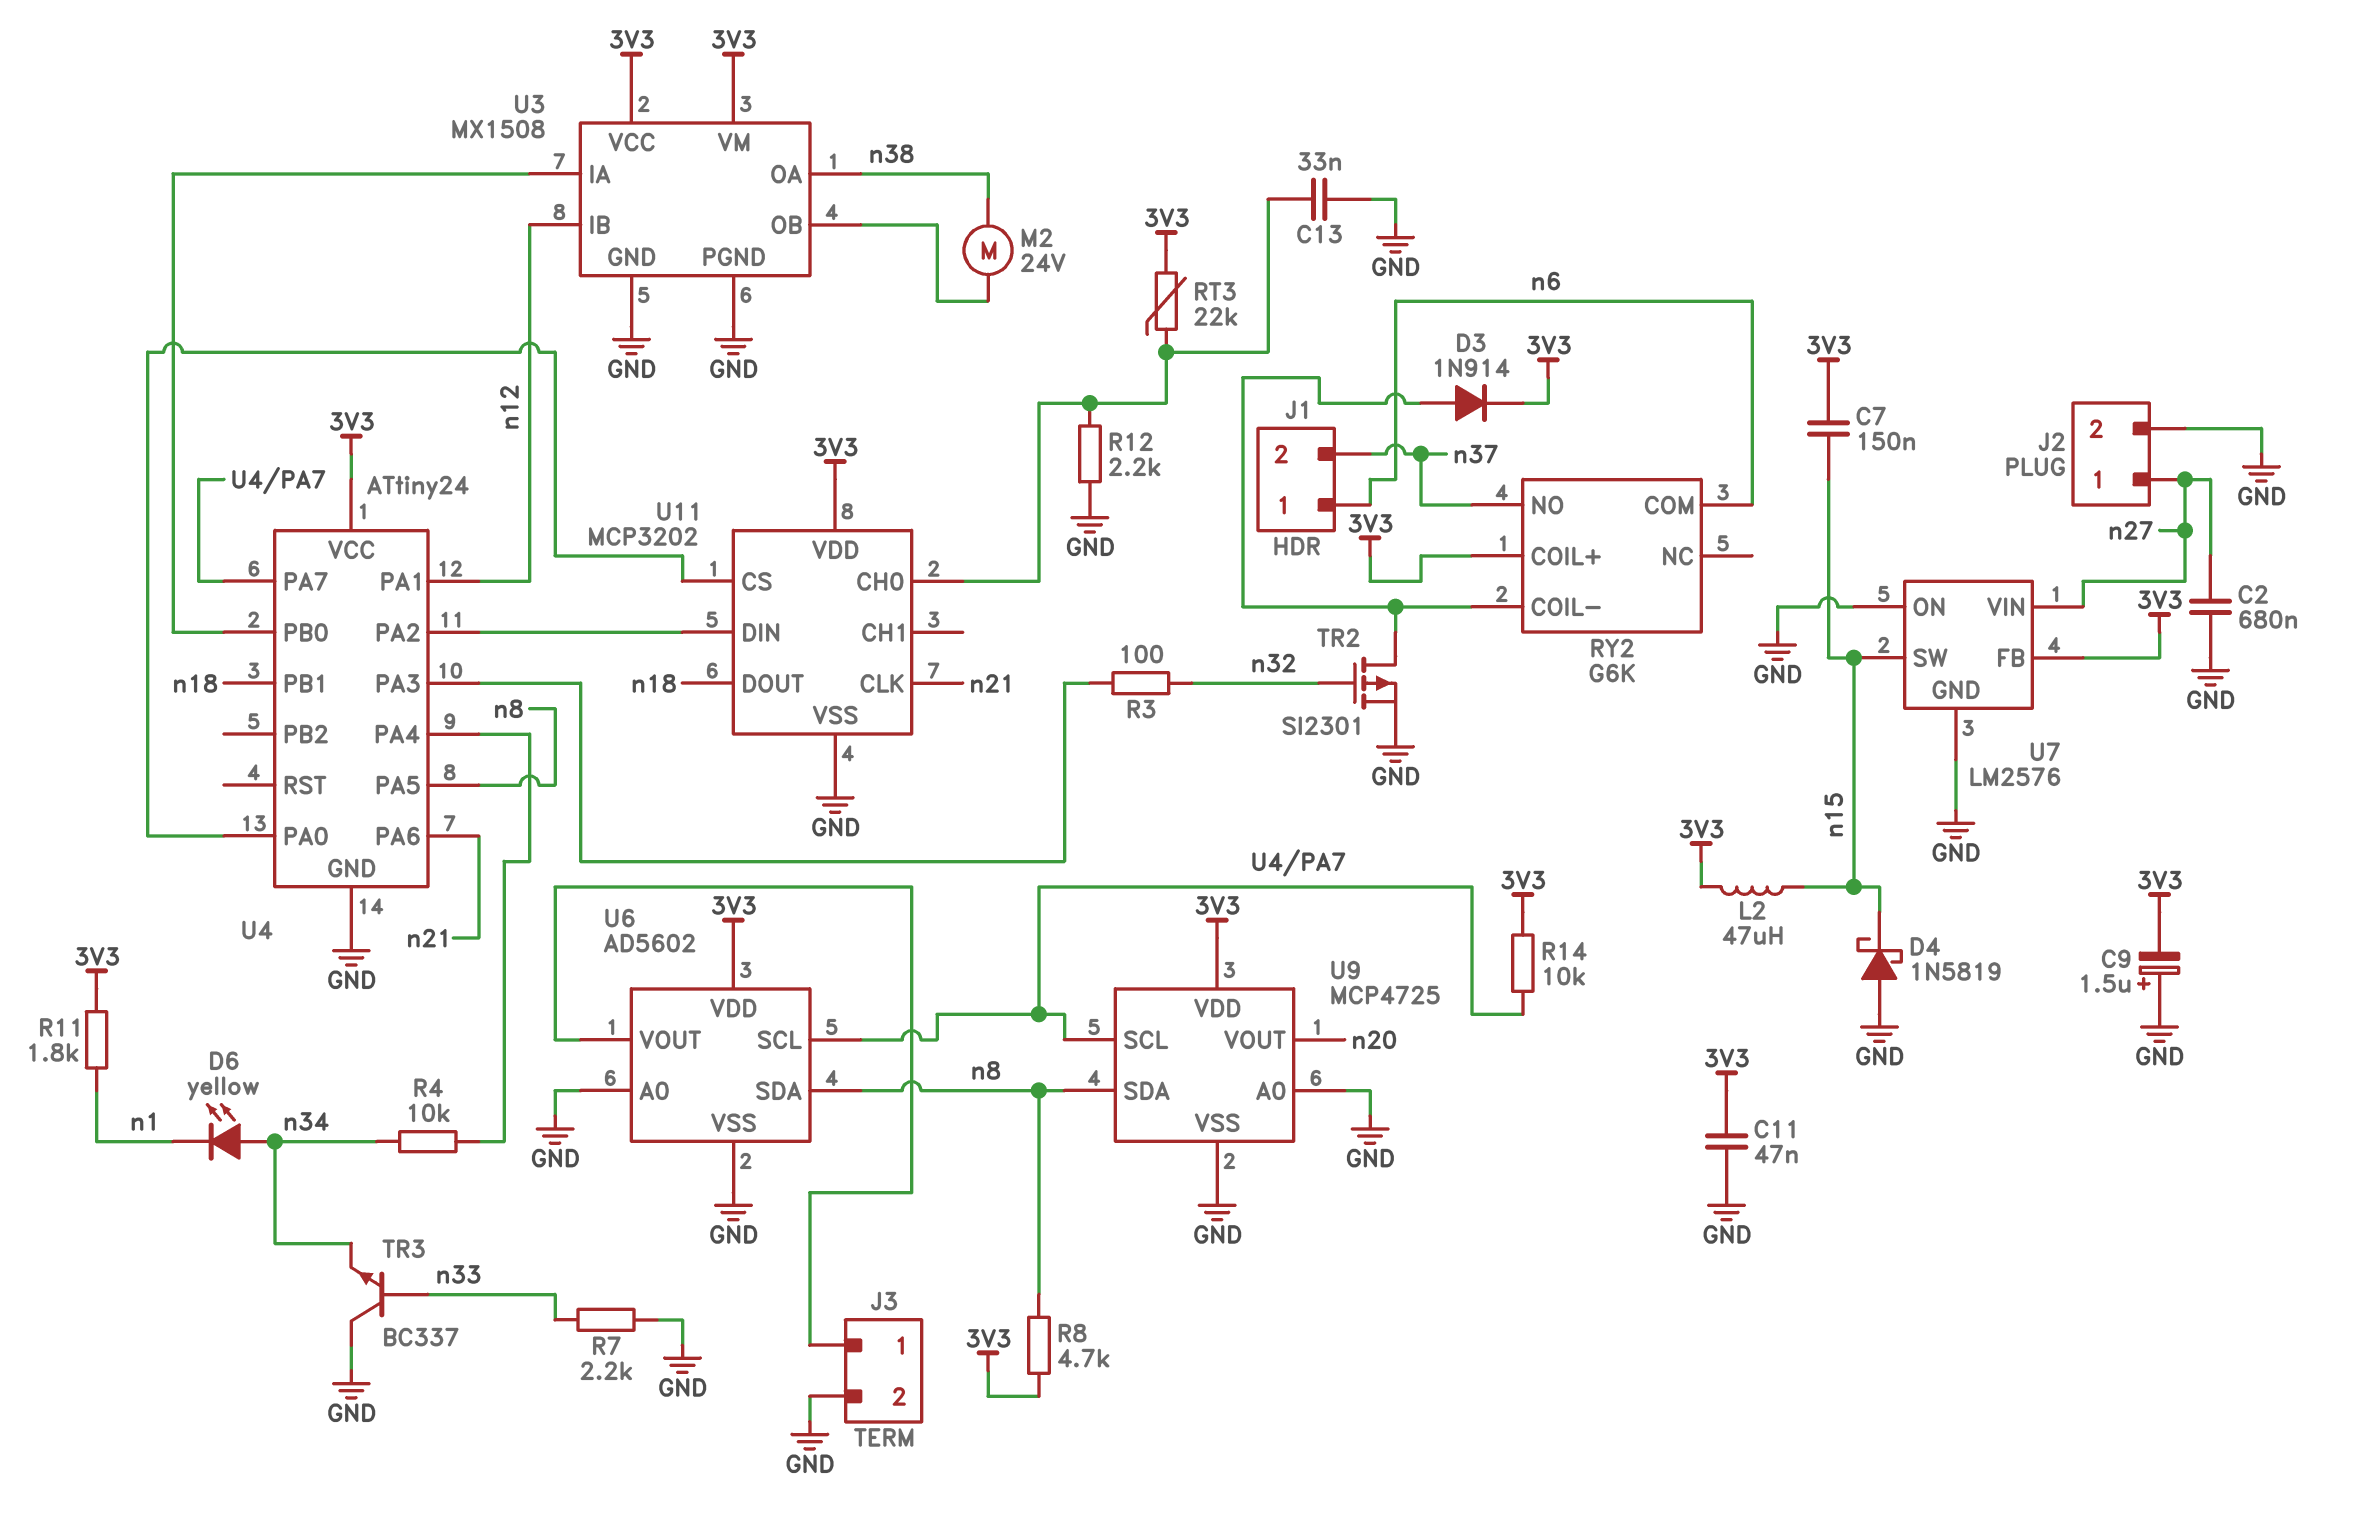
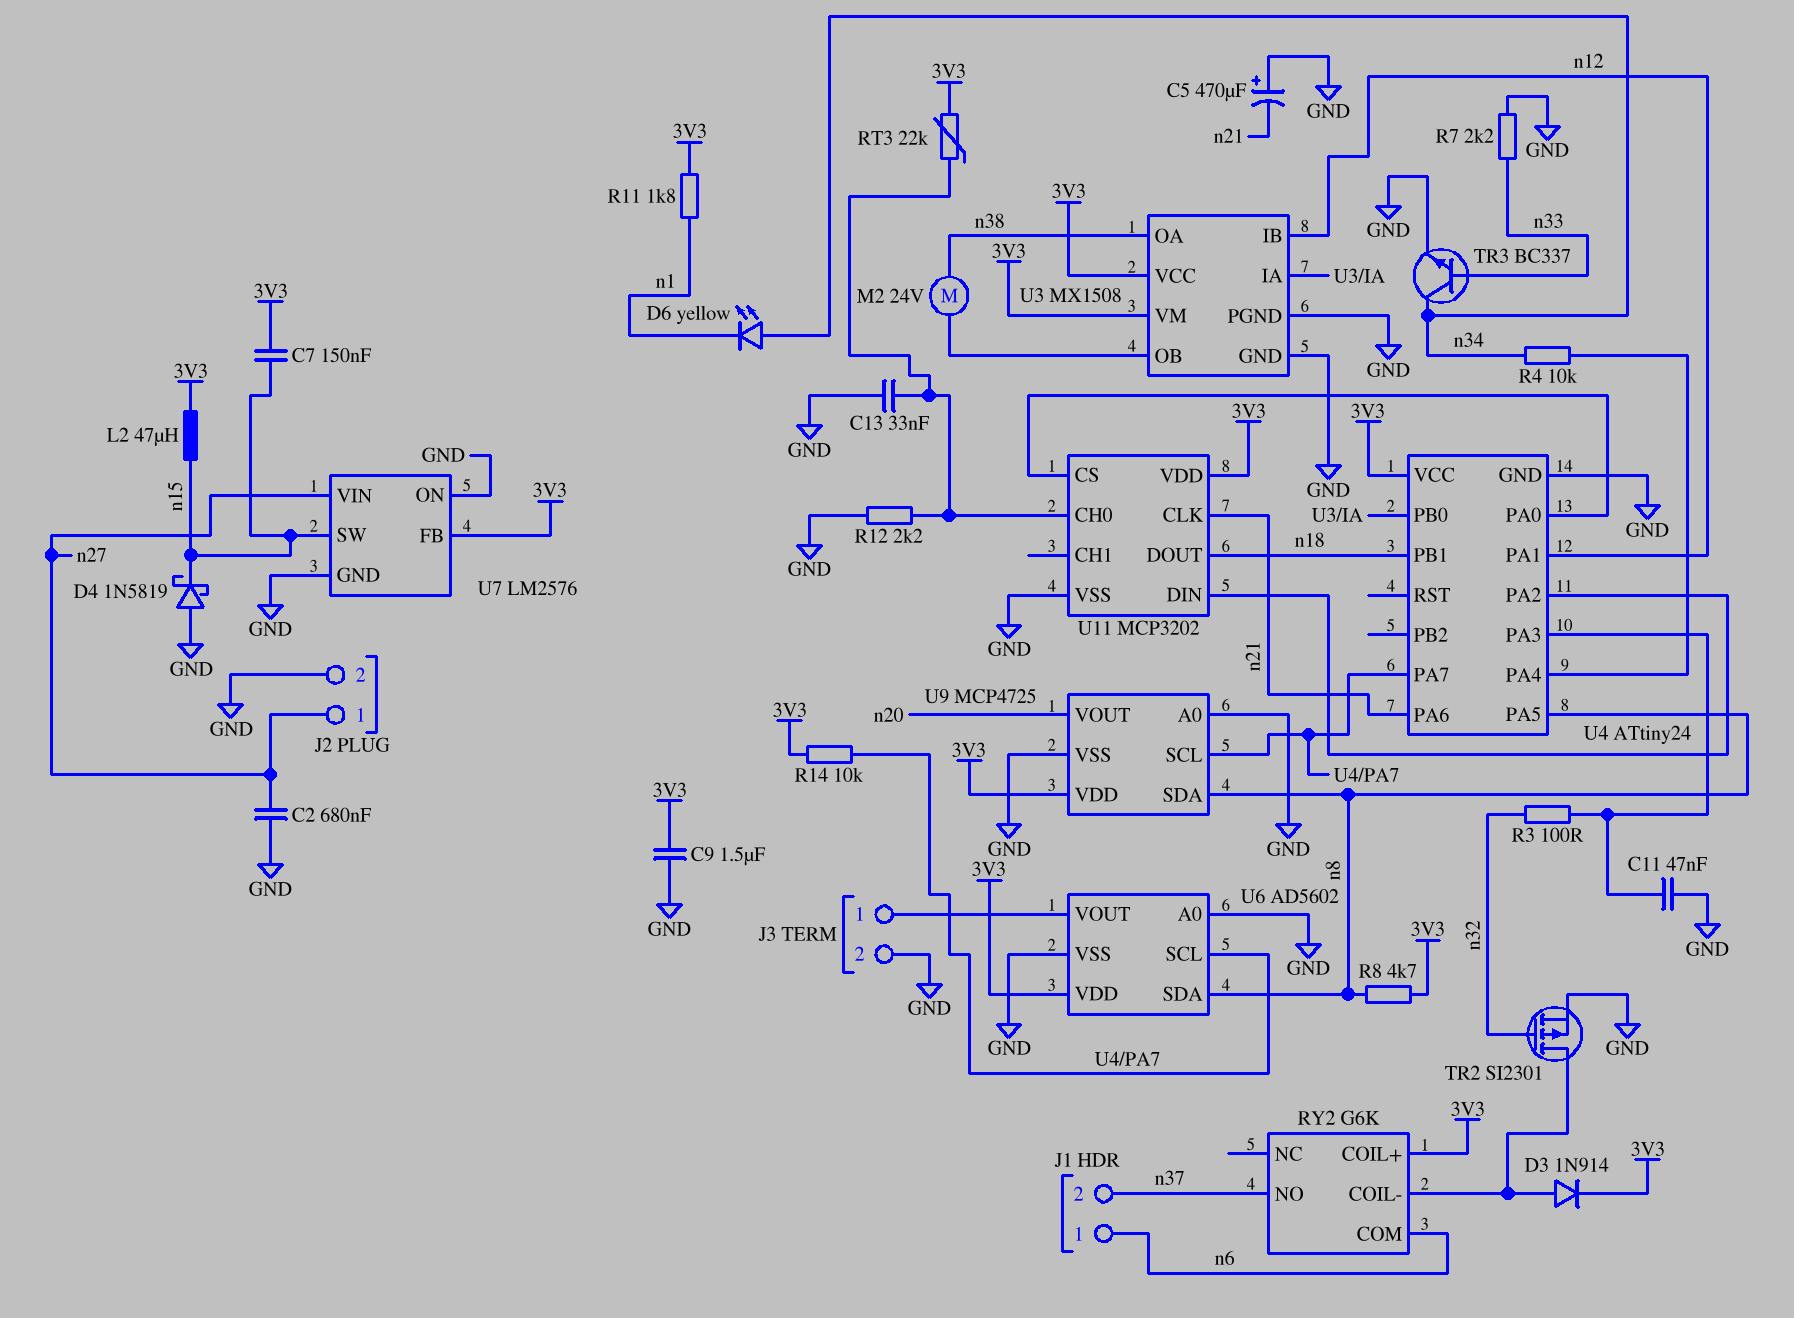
C5: none -> 470uF (plus GND, minus n21)
C9: 1.5uF (plus GND, minus 3V3) -> 1.5uF (3V3, GND)
C11: 47nF (3V3, GND) -> 47nF (GND, U4/PA3)
TR3: NPN BC337 (B n33, C GND, E n34) -> NPN BC337 (B n33, C n34, E GND)

